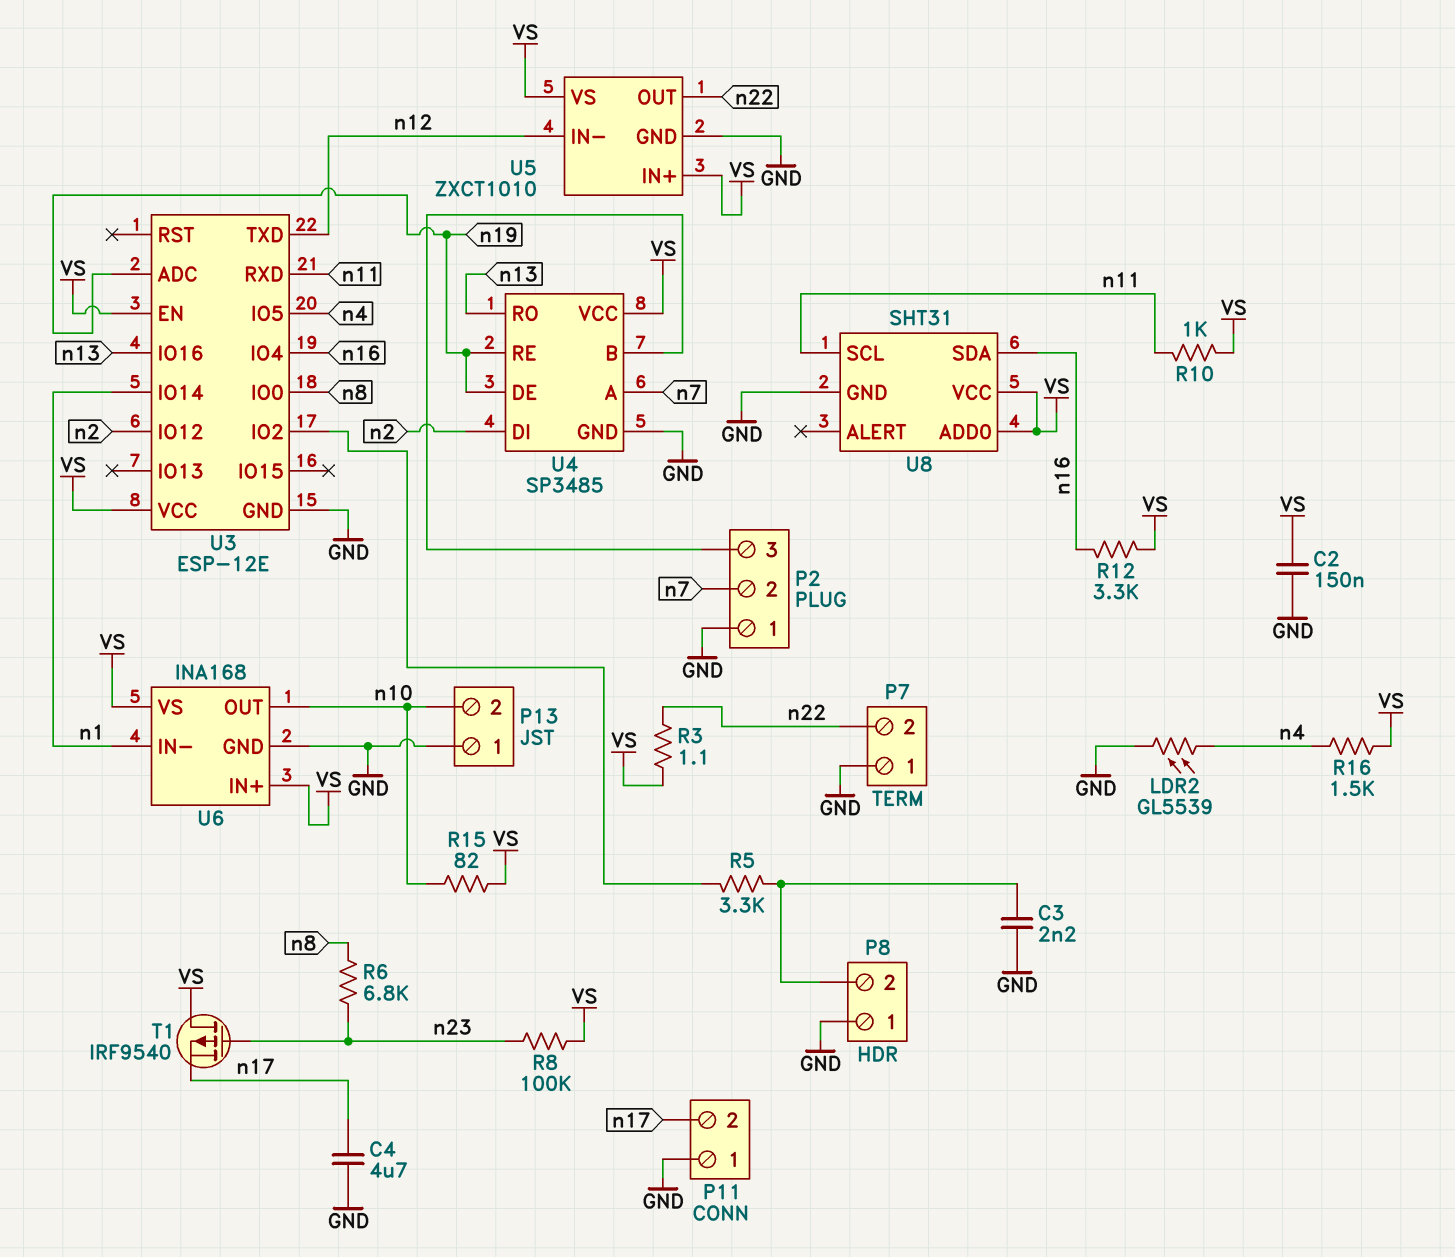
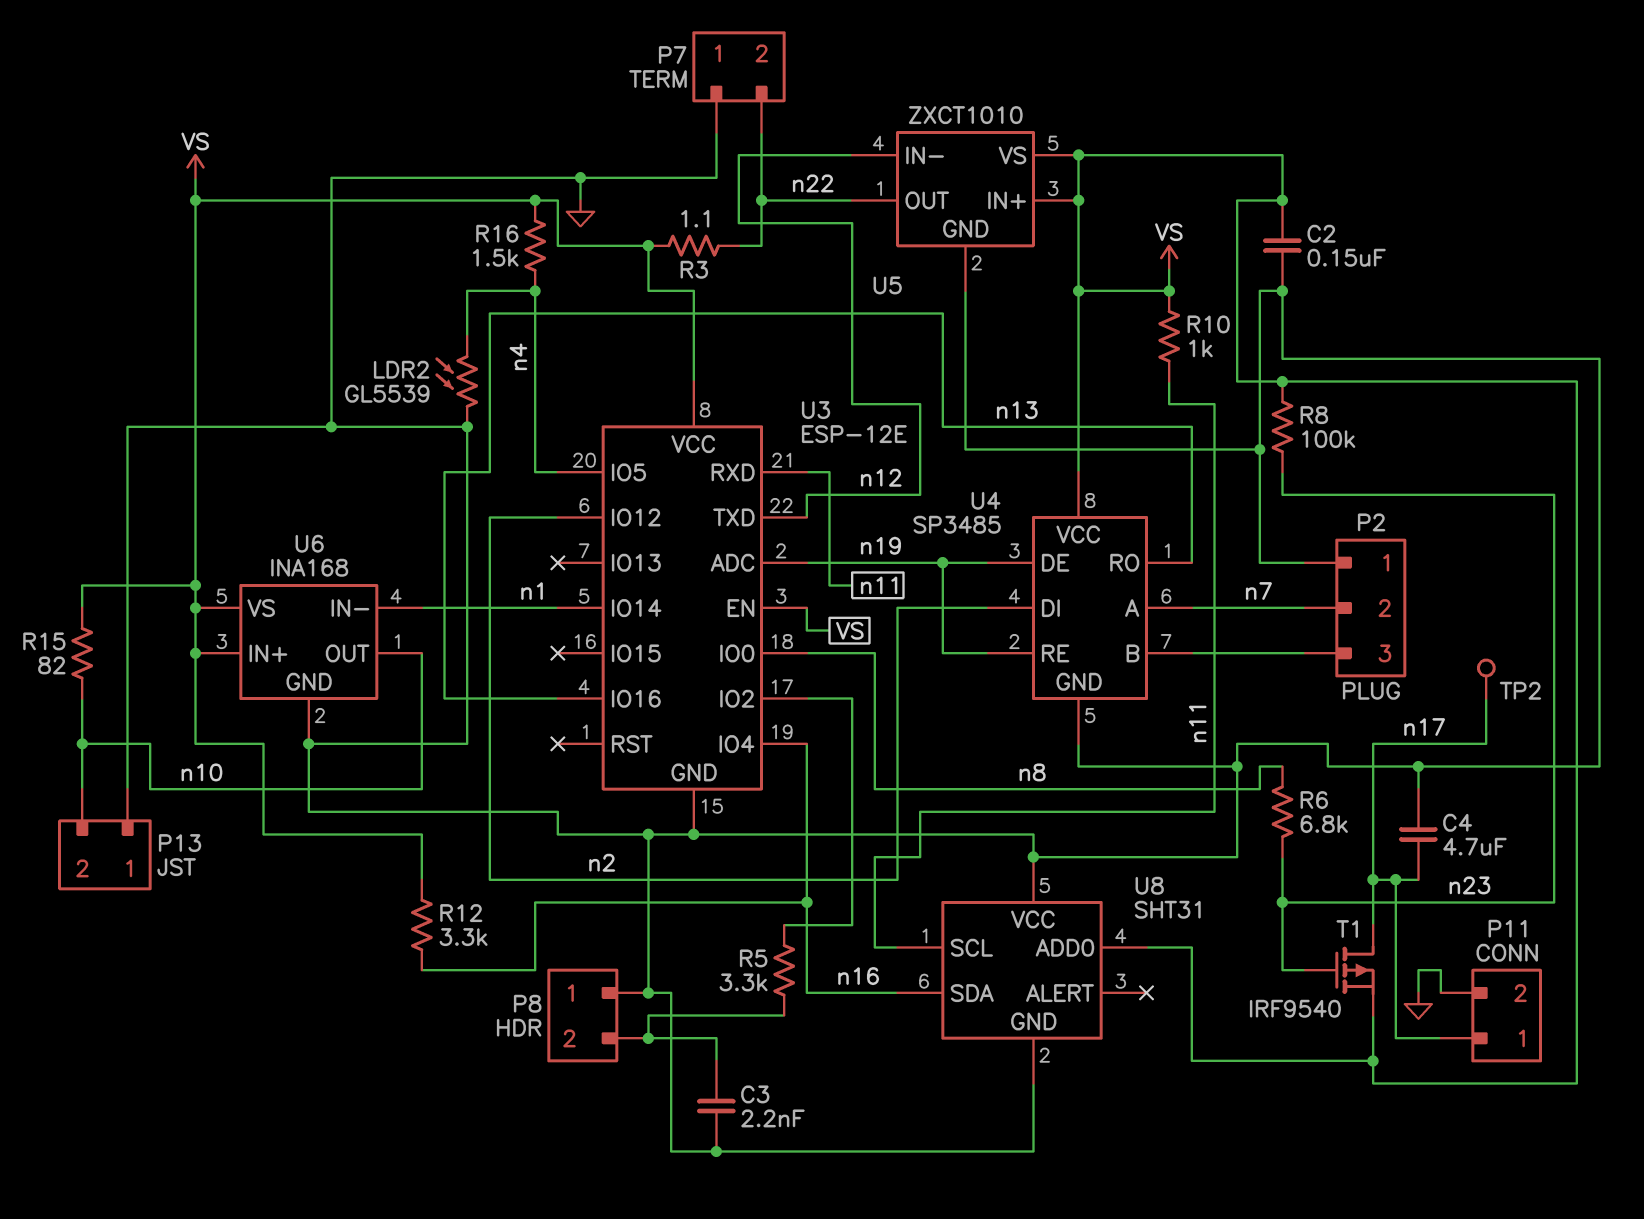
P11 pin 1: GND -> n17
P11 pin 2: n17 -> GND
T1: PMOS IRF9540 (G n23, D VS, S n17) -> PMOS IRF9540 (G n23, D n17, S VS)
TP2: none -> test point (n17)
U8 pin VCC: VS -> GND

